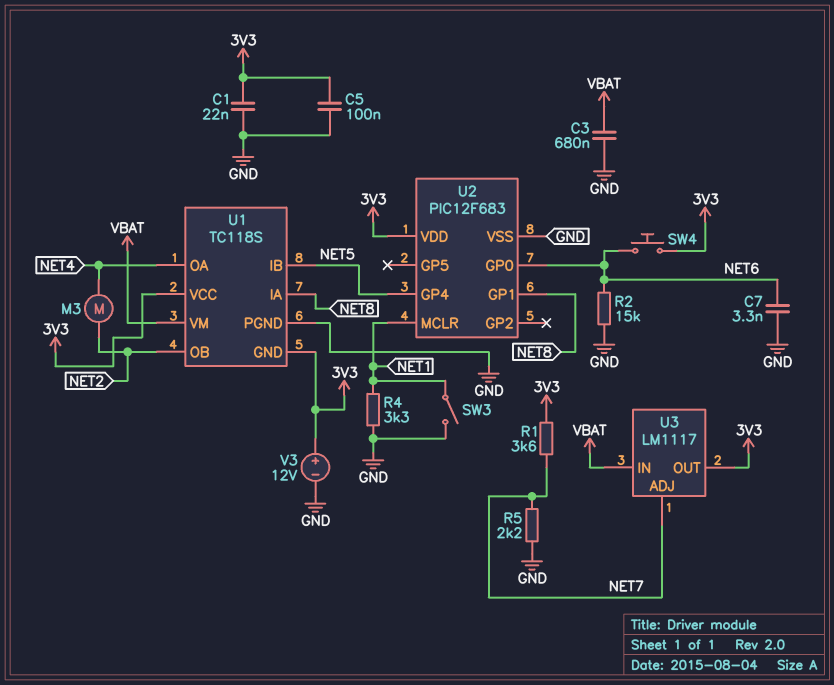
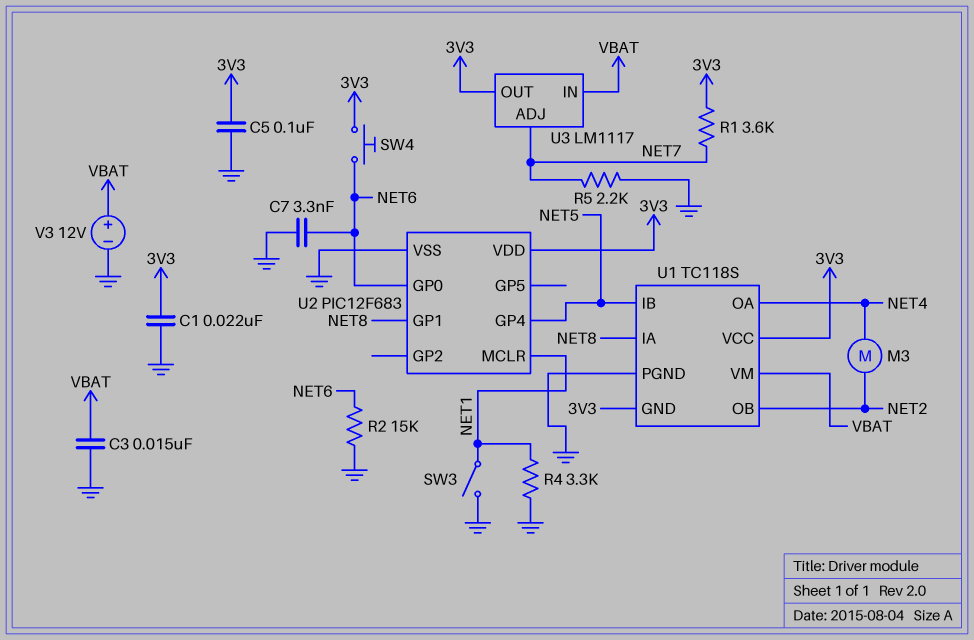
C3: 680nF (GND, VBAT) -> 15nF (GND, VBAT)
V3: 12V (plus 3V3, minus GND) -> 12V (plus VBAT, minus GND)

